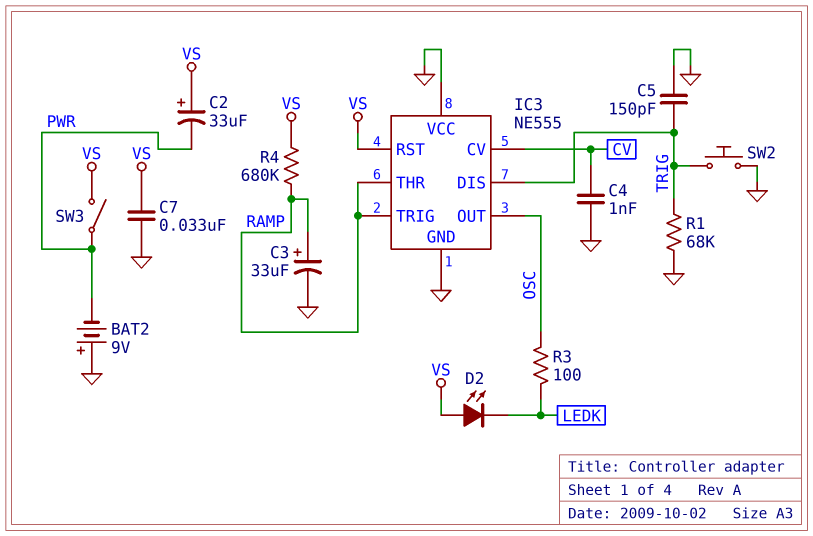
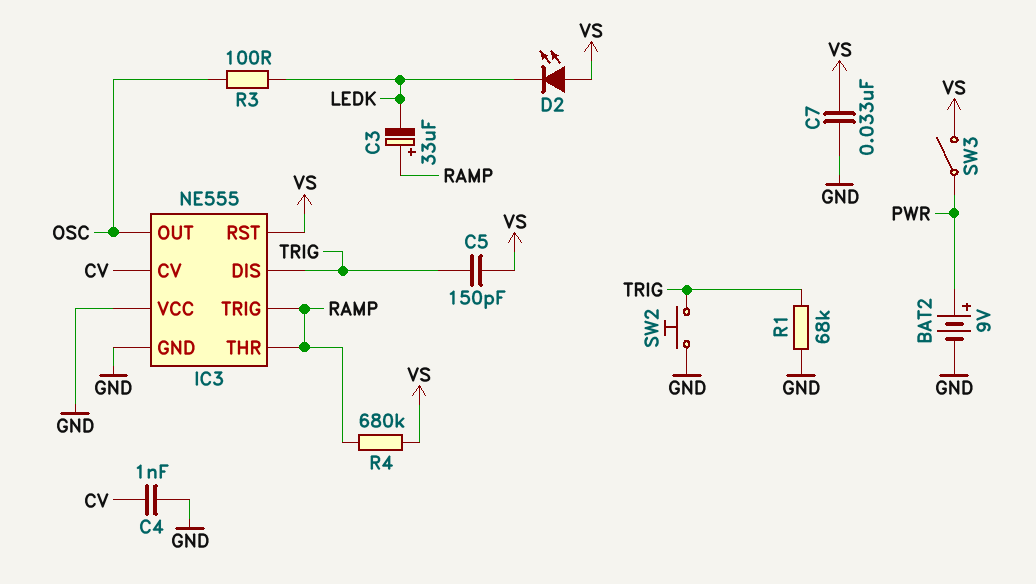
BAT2: 9V (plus GND, minus PWR) -> 9V (plus PWR, minus GND)
C2: 33uF (plus VS, minus PWR) -> none
C3: 33uF (plus RAMP, minus GND) -> 33uF (plus RAMP, minus LEDK)
C5: 150pF (GND, TRIG) -> 150pF (TRIG, VS)

